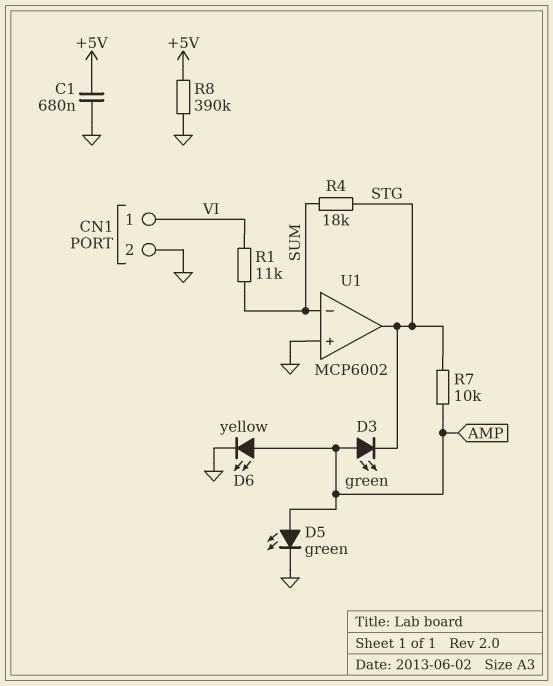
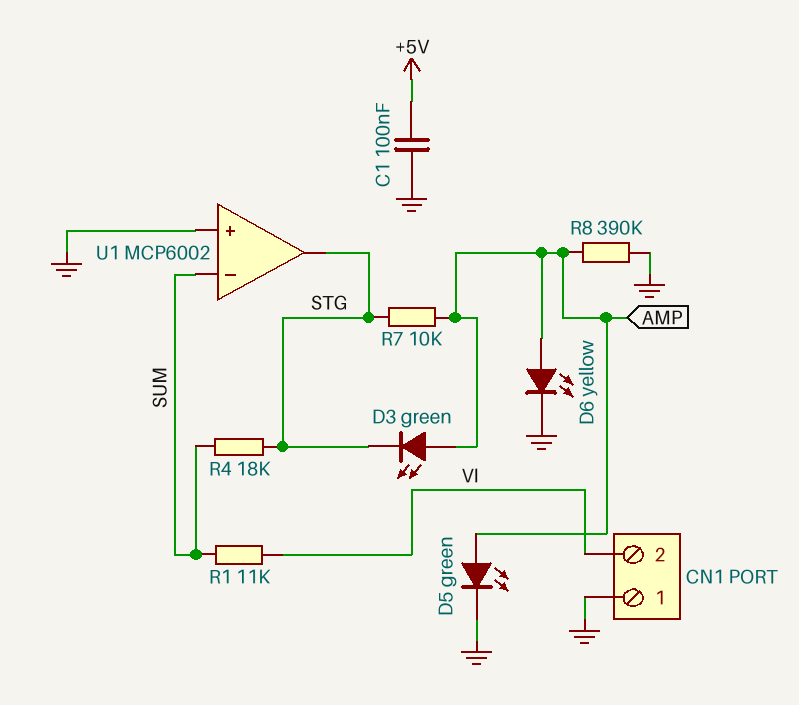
C1: 680nF (+5V, GND) -> 100nF (+5V, GND)
CN1 pin 1: VI -> GND
CN1 pin 2: GND -> VI
R8: 390k (+5V, GND) -> 390k (AMP, GND)

